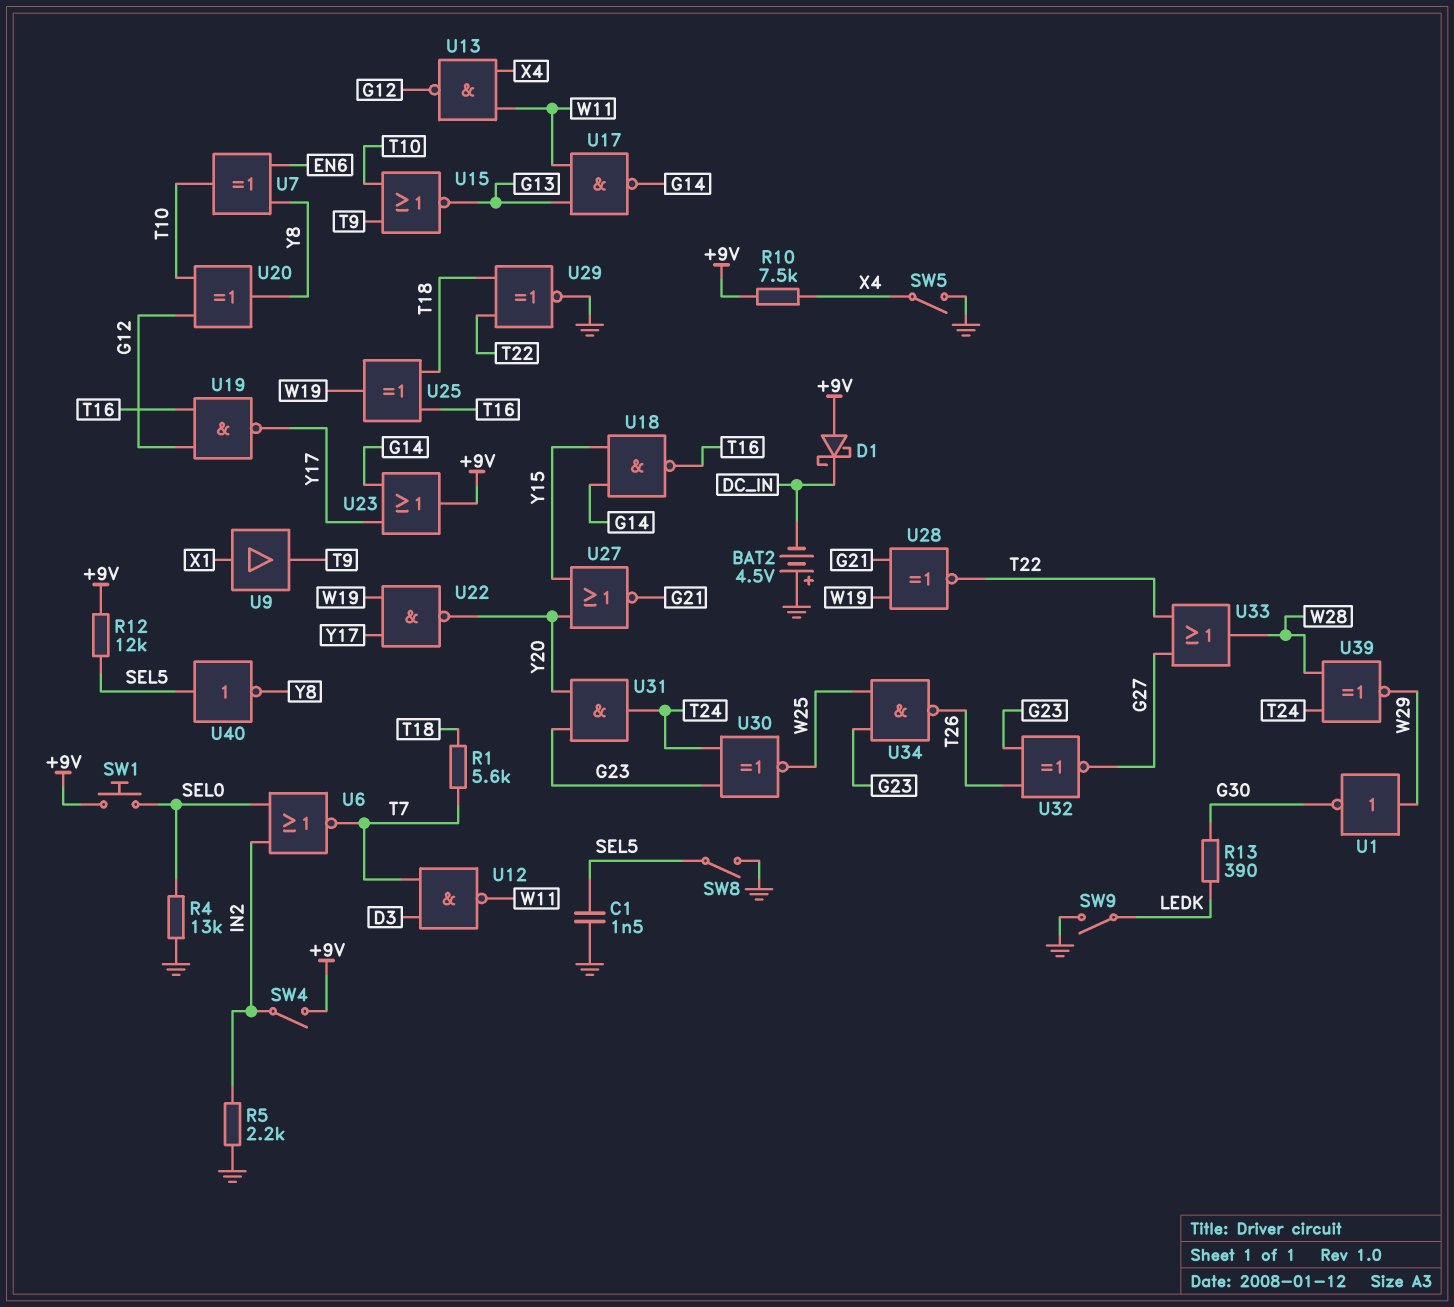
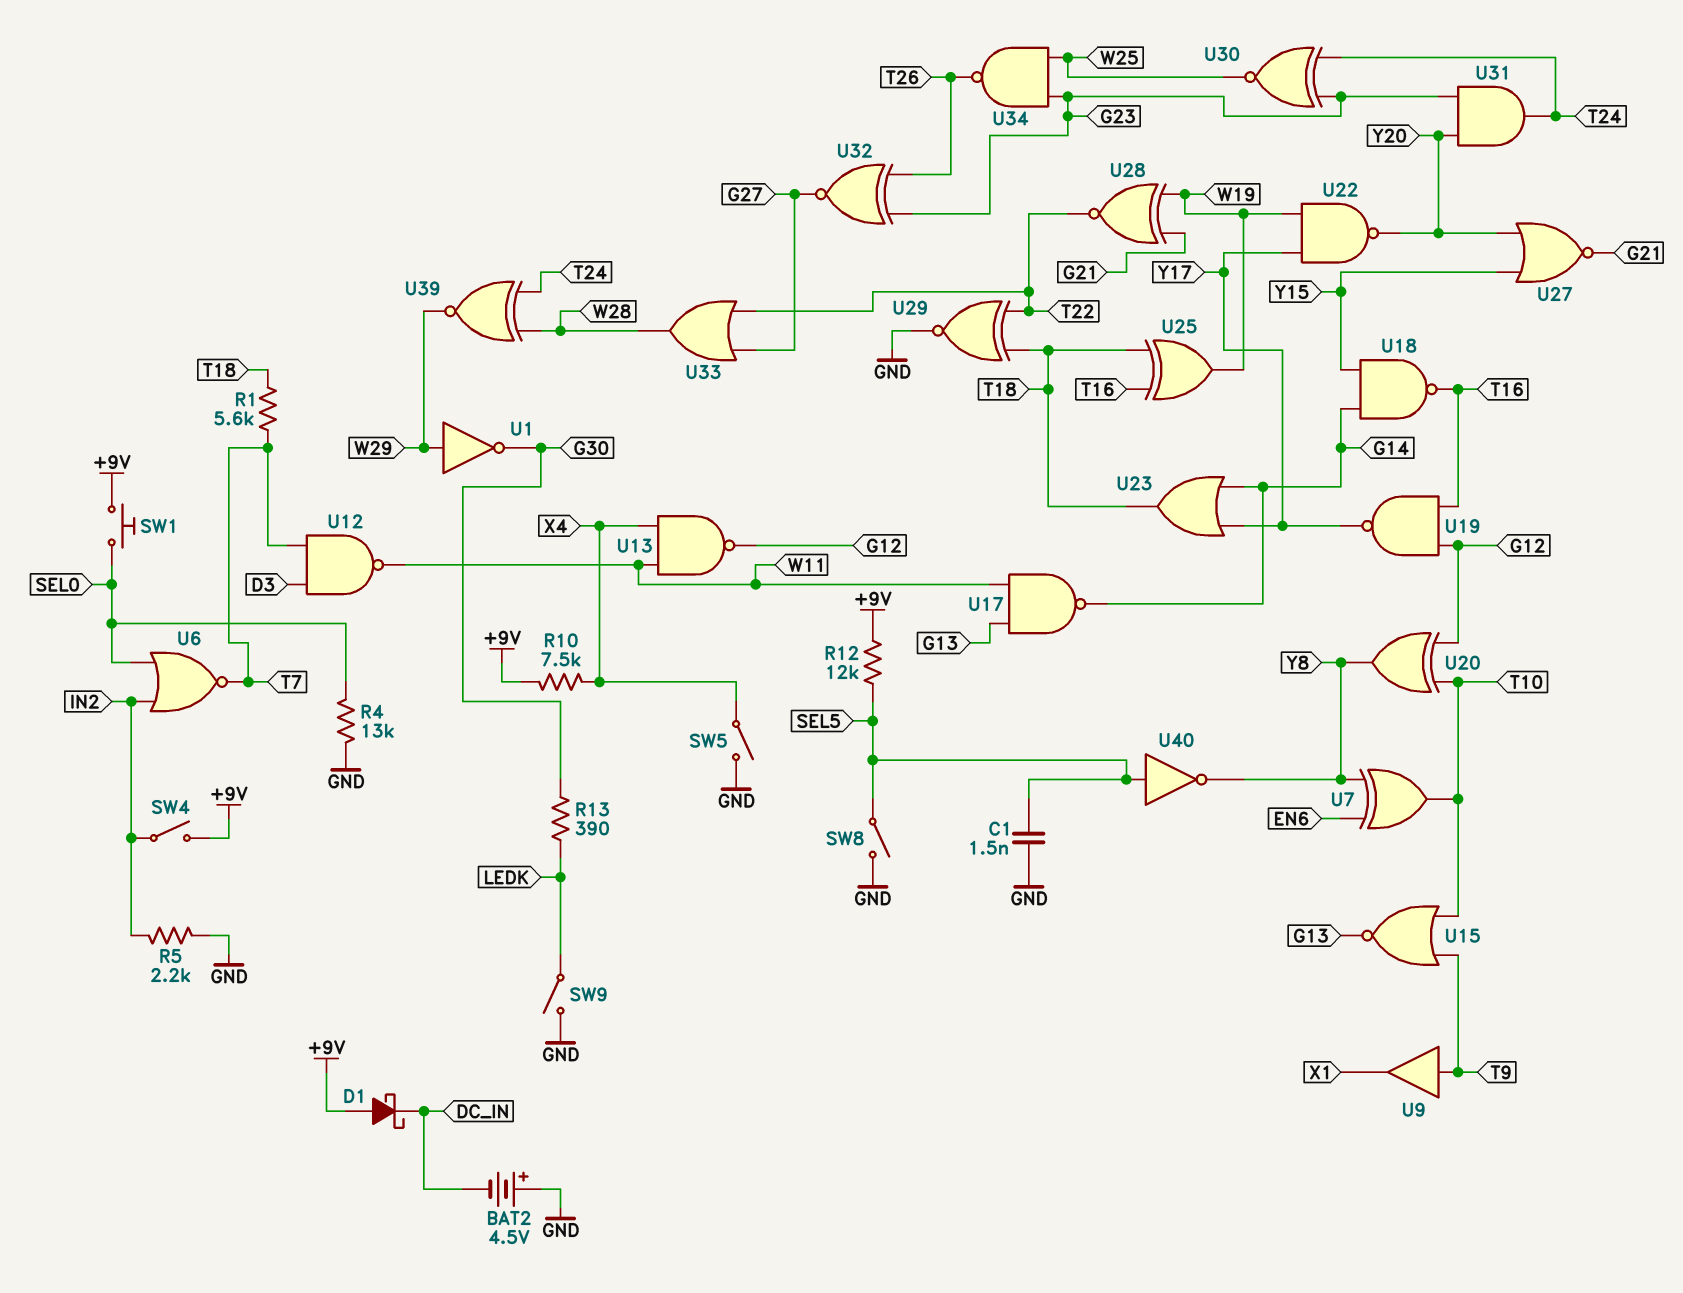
U9: buffer (in X1, out T9) -> buffer (in T9, out X1)
U23: OR (in G14, in Y17, out +9V) -> OR (in G14, in Y17, out T18)

